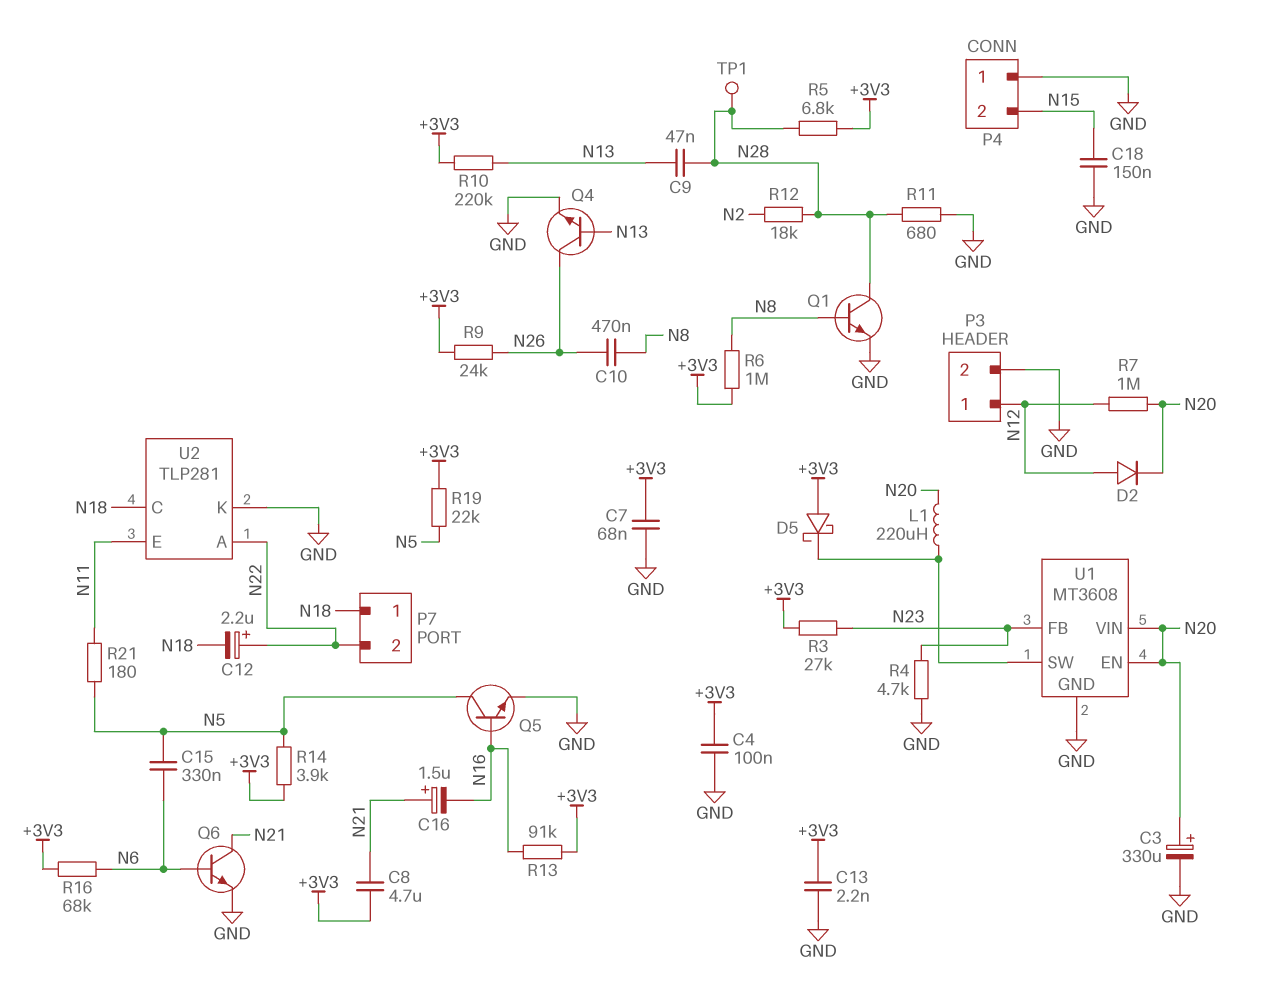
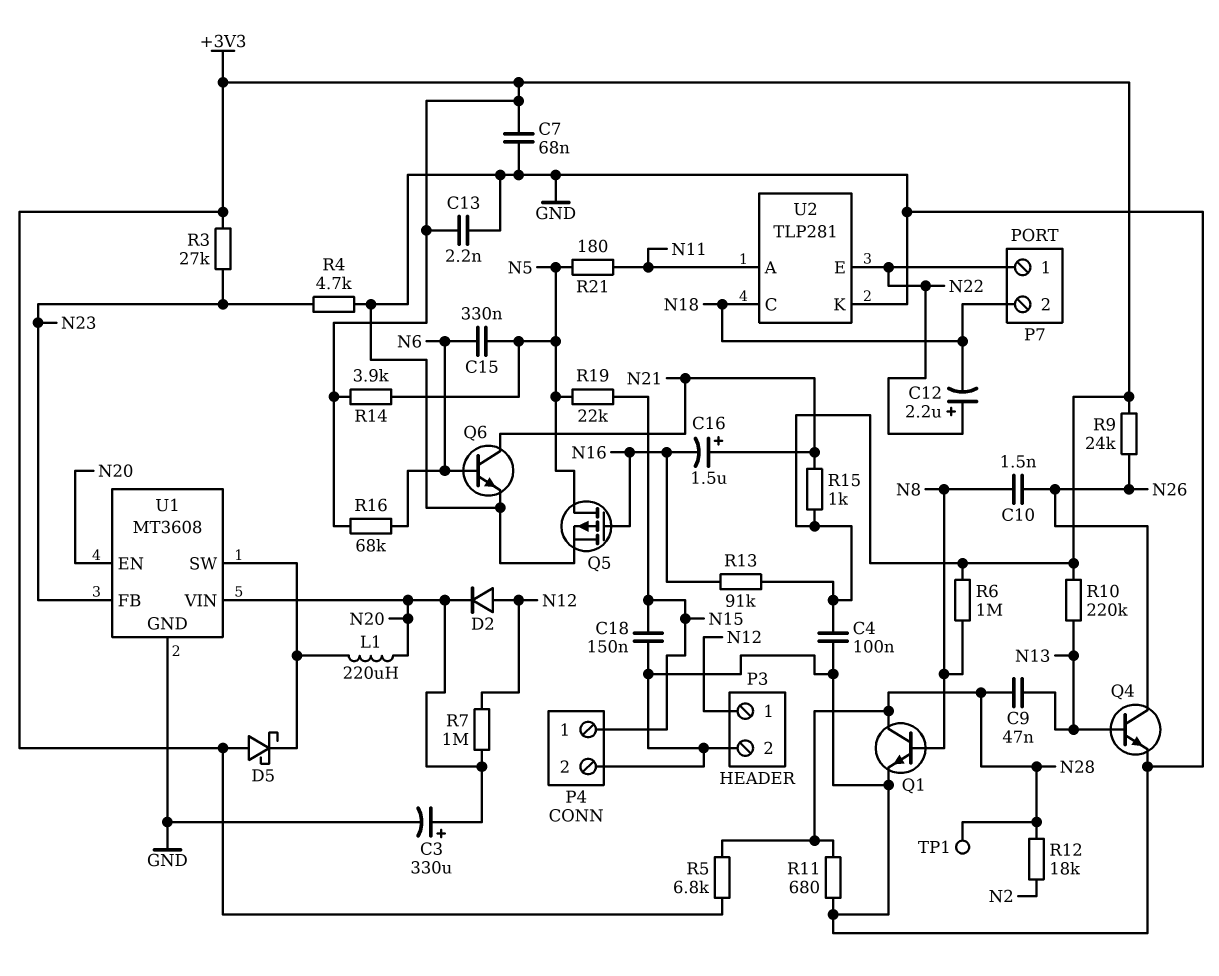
C8: 4.7uF (+3V3, N21) -> none
C10: 470nF (N8, N26) -> 1.5nF (N8, N26)
P4 pin 1: GND -> N15
P4 pin 2: N15 -> GND
P7 pin 1: N18 -> N22
P7 pin 2: N22 -> N18
Q5: NPN (B N16, C N5, E GND) -> PMOS (G N16, D N5, S GND)
R15: none -> 1k (+3V3, N21)
R19: 22k (+3V3, N5) -> 22k (N5, N15)
U2 pin A: N22 -> N11
U2 pin E: N11 -> N22

